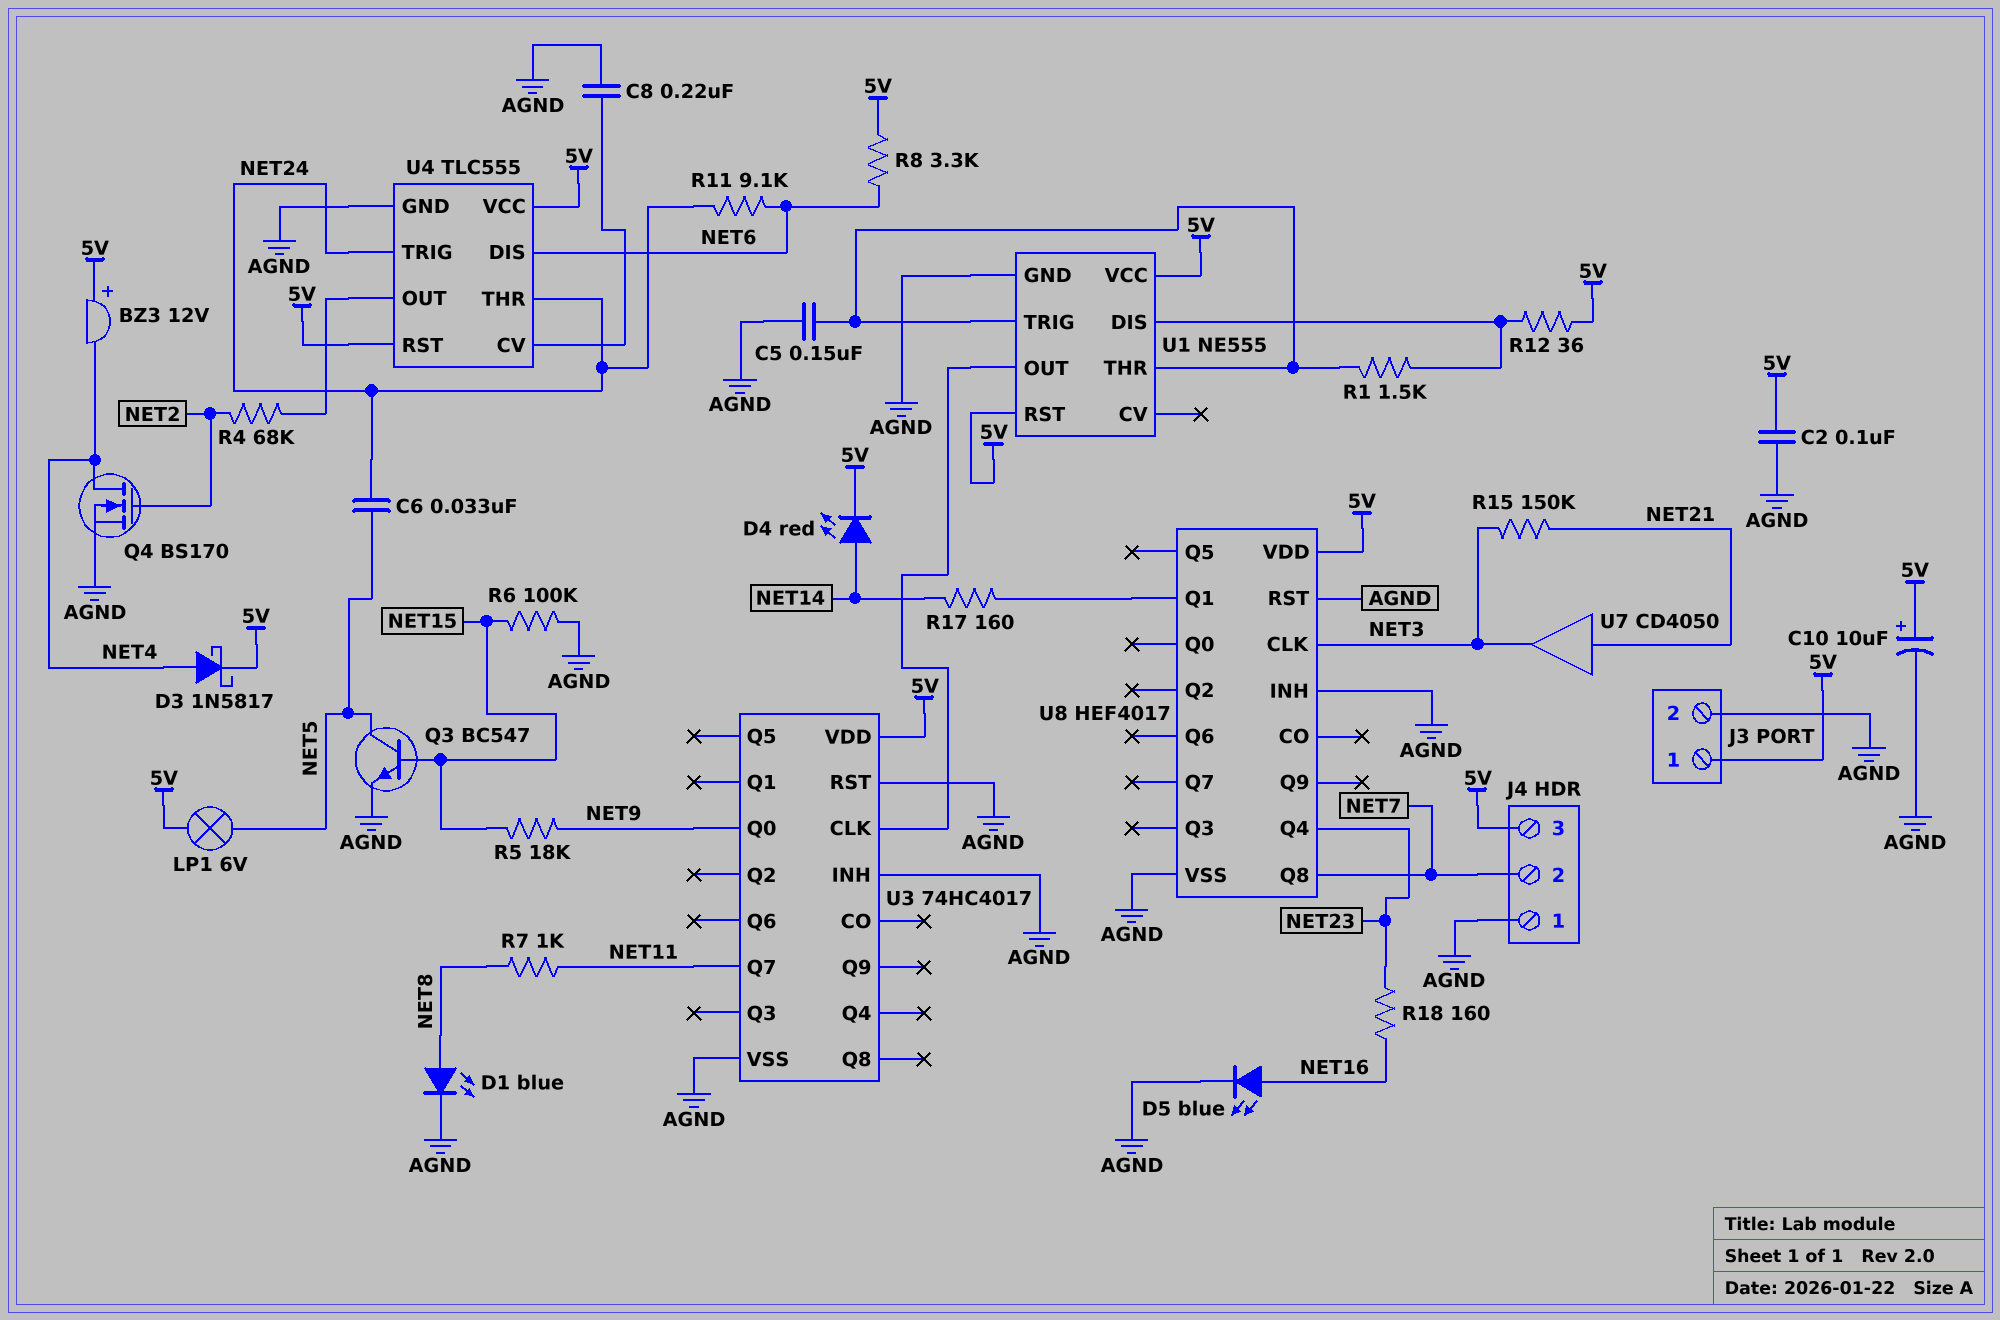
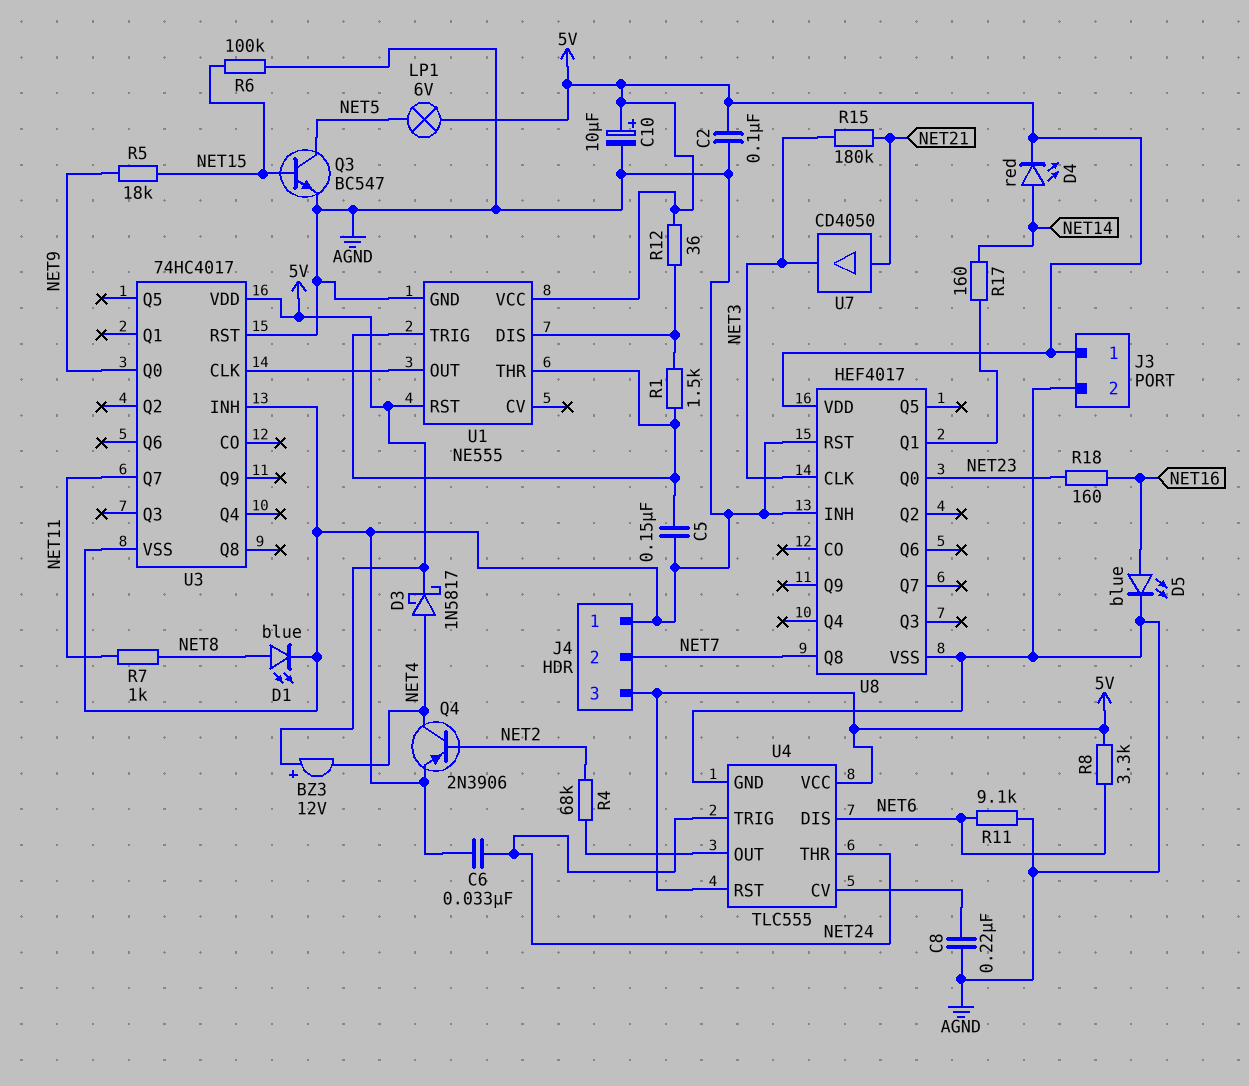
C6: 33nF (NET5, NET24) -> 33nF (AGND, NET24)
Q4: NMOS BS170 (G NET2, D NET4, S AGND) -> PNP 2N3906 (B NET2, C NET4, E AGND)
R11: 9.1k (NET6, NET24) -> 9.1k (AGND, NET6)
R15: 150k (NET3, NET21) -> 180k (NET3, NET21)
U8 pin Q0: none -> NET23
U8 pin Q4: NET23 -> none

